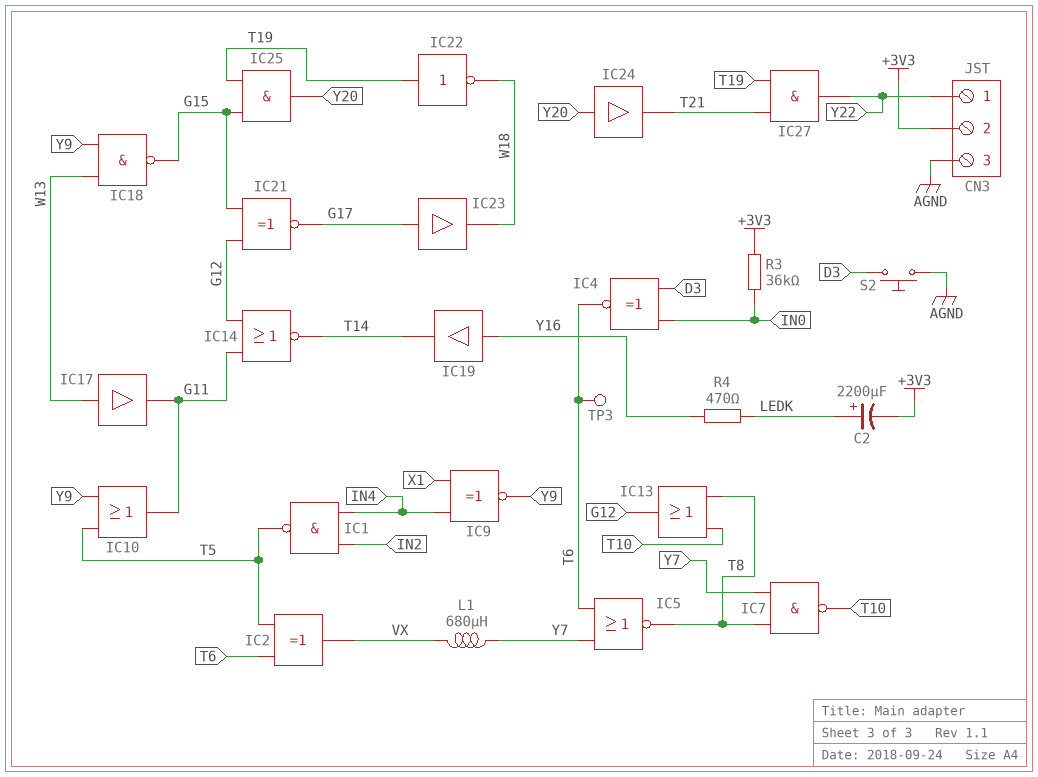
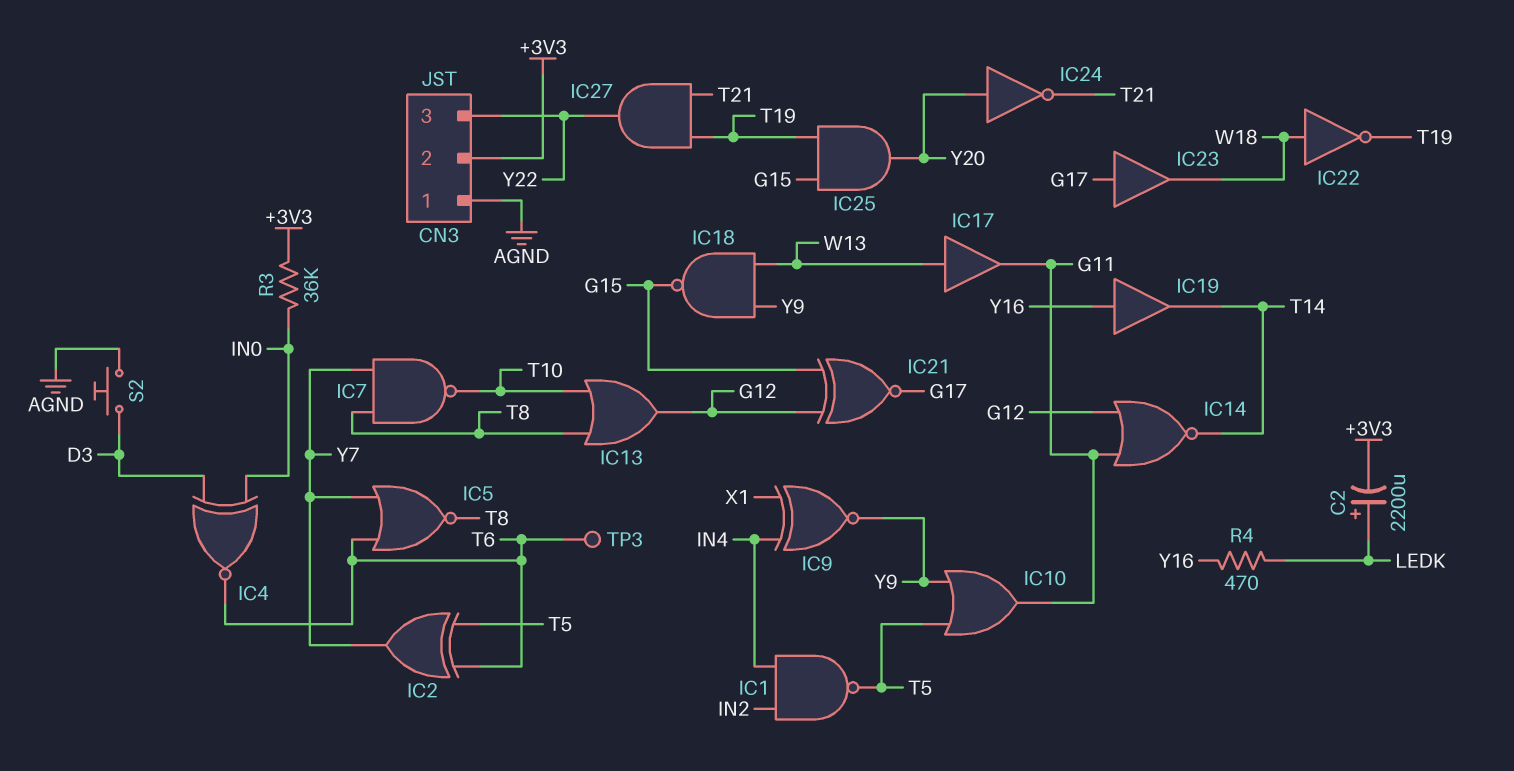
CN3 pin 1: Y22 -> AGND
CN3 pin 3: AGND -> Y22
IC2: XOR (in T5, in T6, out VX) -> XOR (in T5, in T6, out Y7)
IC22: NOT (in T19, out W18) -> NOT (in W18, out T19)
IC24: buffer (in Y20, out T21) -> NOT (in Y20, out T21)
L1: 680uH (VX, Y7) -> none

